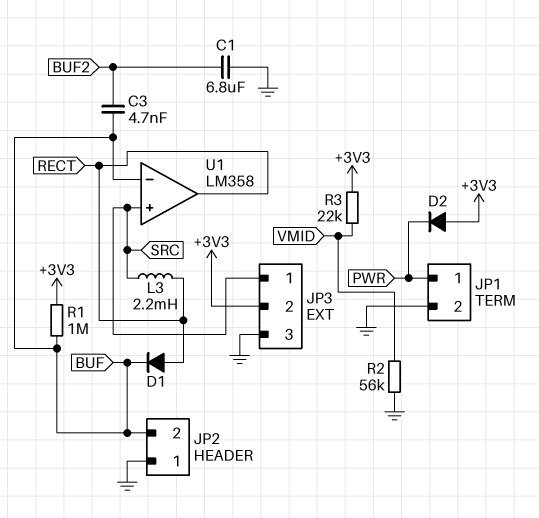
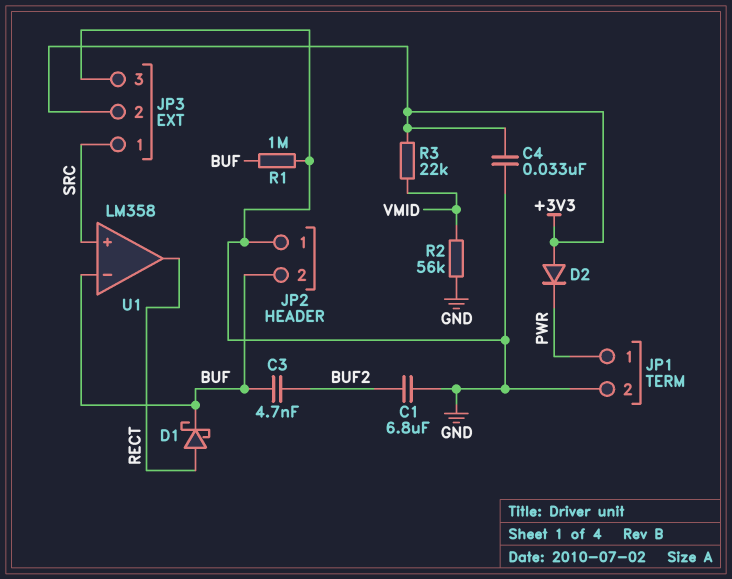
C4: none -> 33nF (+3V3, GND)
D1: diode (A RECT, K BUF) -> schottky (A RECT, K BUF)
L3: 2.2mH (RECT, SRC) -> none
R1: 1M (+3V3, BUF) -> 1M (BUF, GND)

